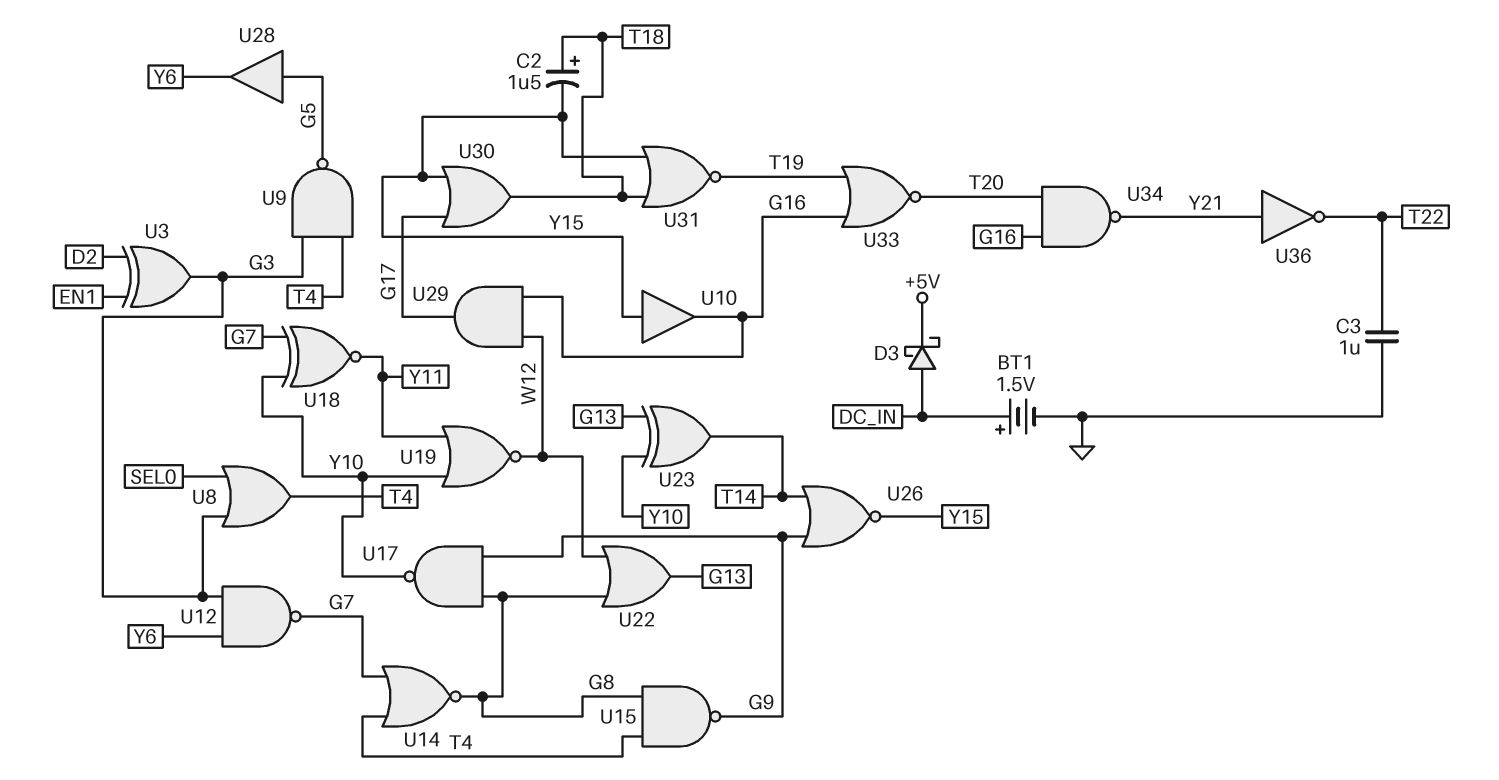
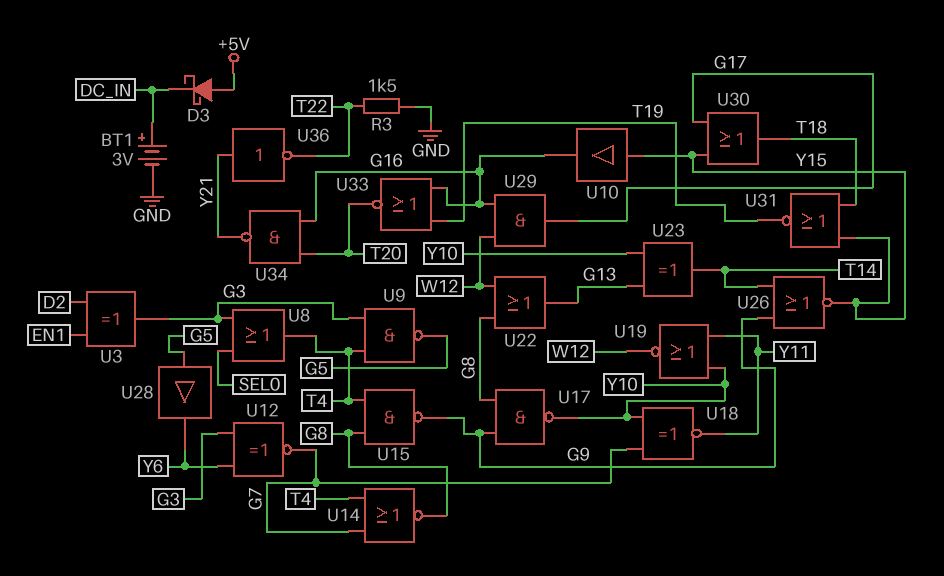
BT1: 1.5V (plus DC_IN, minus GND) -> 3V (plus DC_IN, minus GND)
C2: 1.5uF (plus T18, minus Y15) -> none
C3: 1uF (GND, T22) -> none
D3: schottky (A DC_IN, K +5V) -> schottky (A +5V, K DC_IN)
R3: none -> 1.5k (GND, T22)
U12: NAND (in G3, in Y6, out G7) -> XNOR (in G3, in Y6, out G7)

